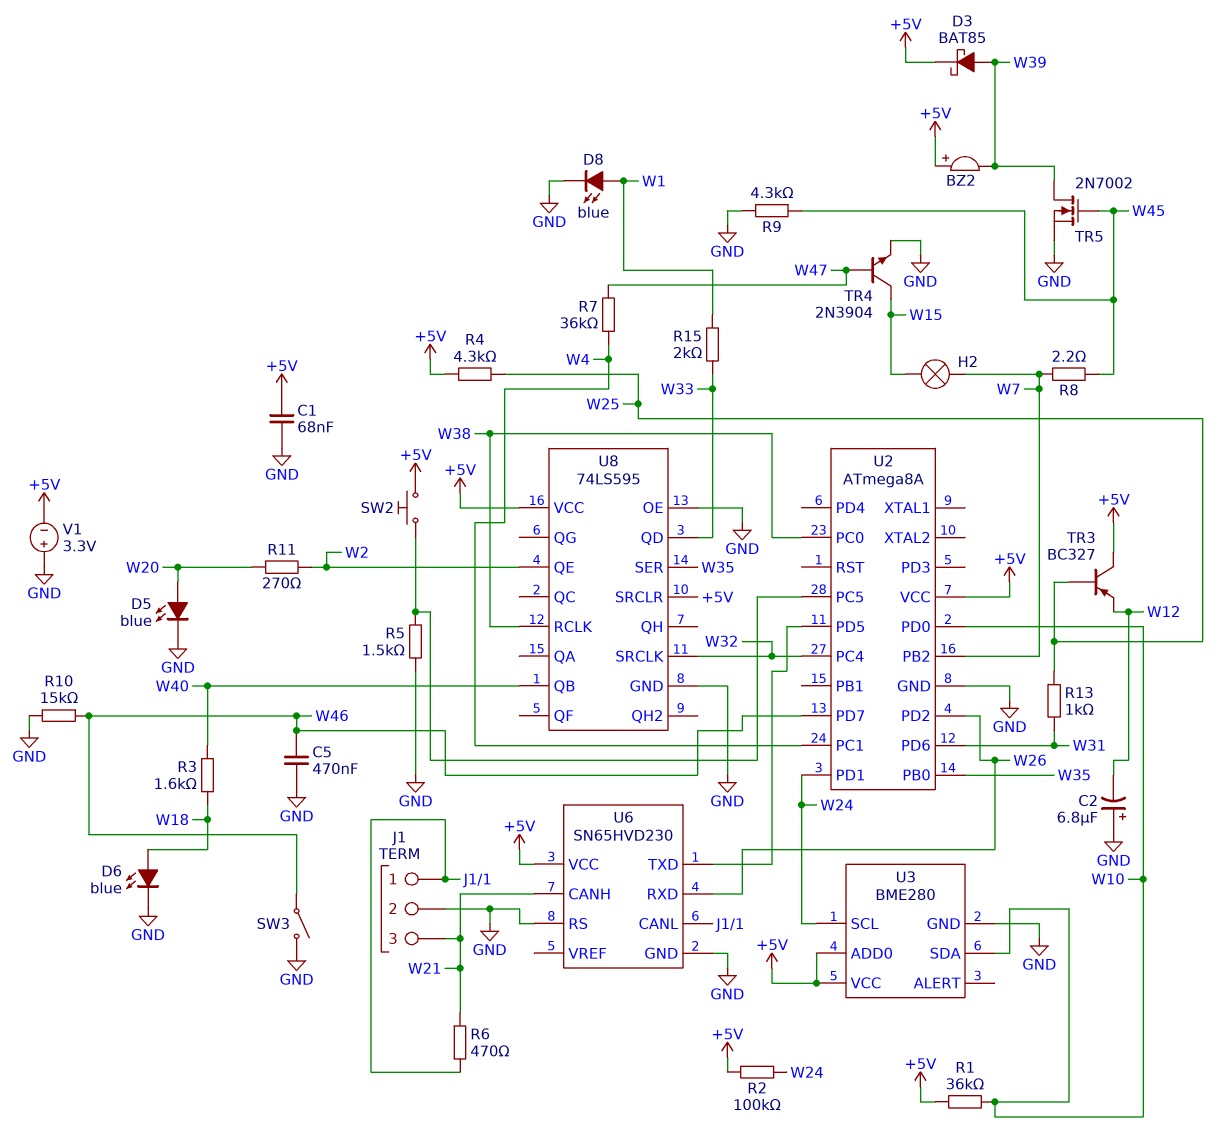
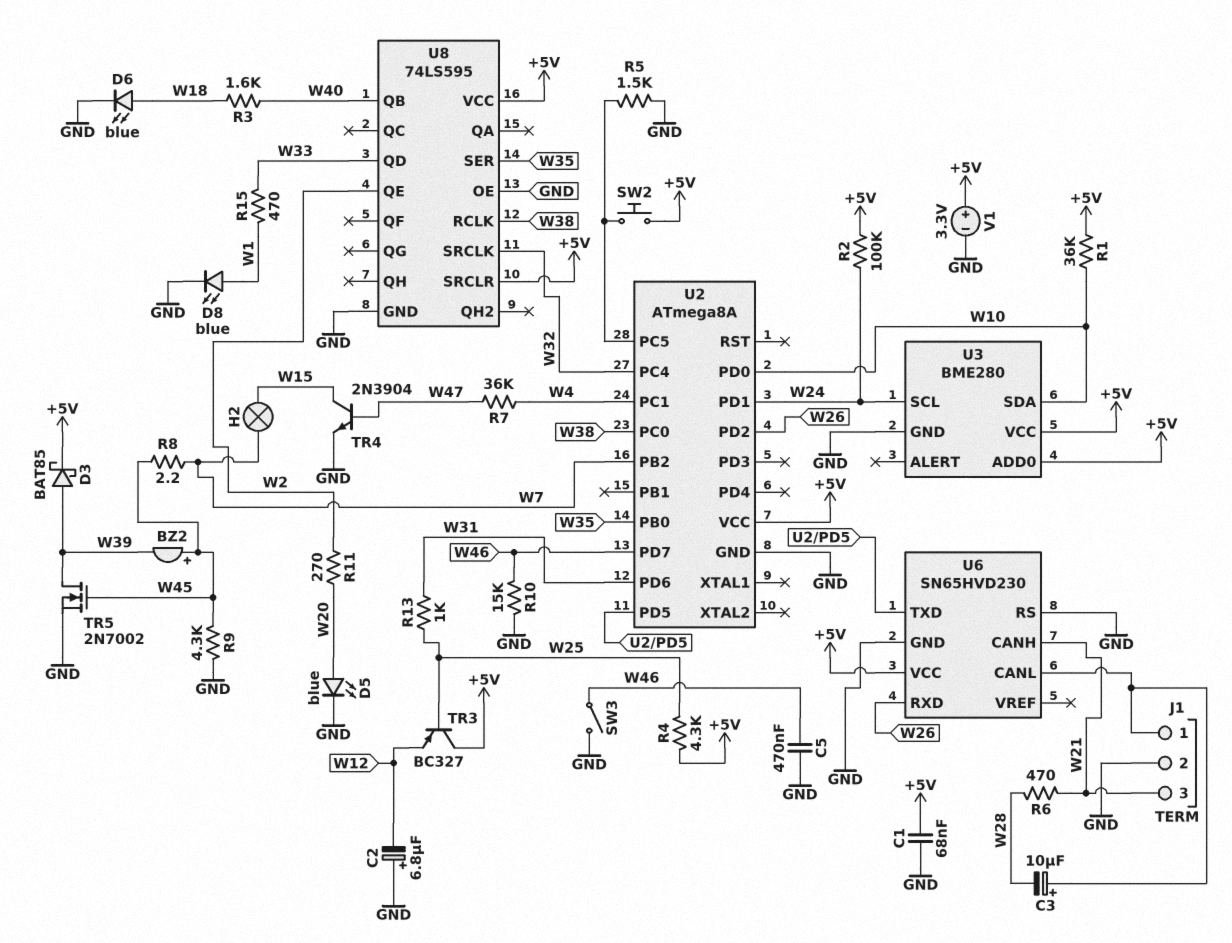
BZ2: buzzer (plus +5V, minus W39) -> buzzer (plus W45, minus W39)
C3: none -> 10uF (plus J1/1, minus W28)
R6: 470 (J1/1, W21) -> 470 (W21, W28)
R15: 2k (W1, W33) -> 470 (W1, W33)
V1: 3.3V (plus GND, minus +5V) -> 3.3V (plus +5V, minus GND)

